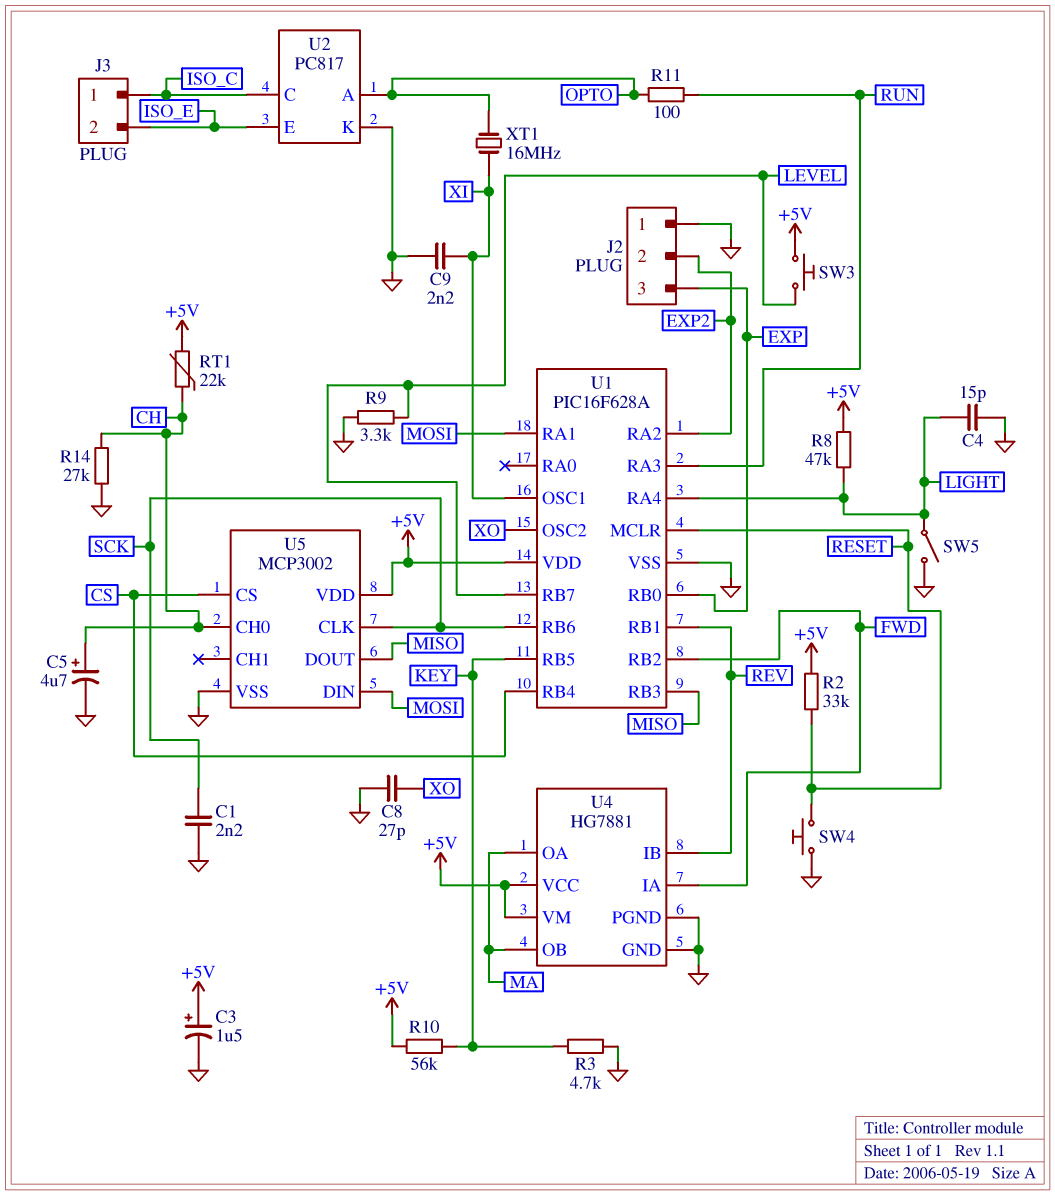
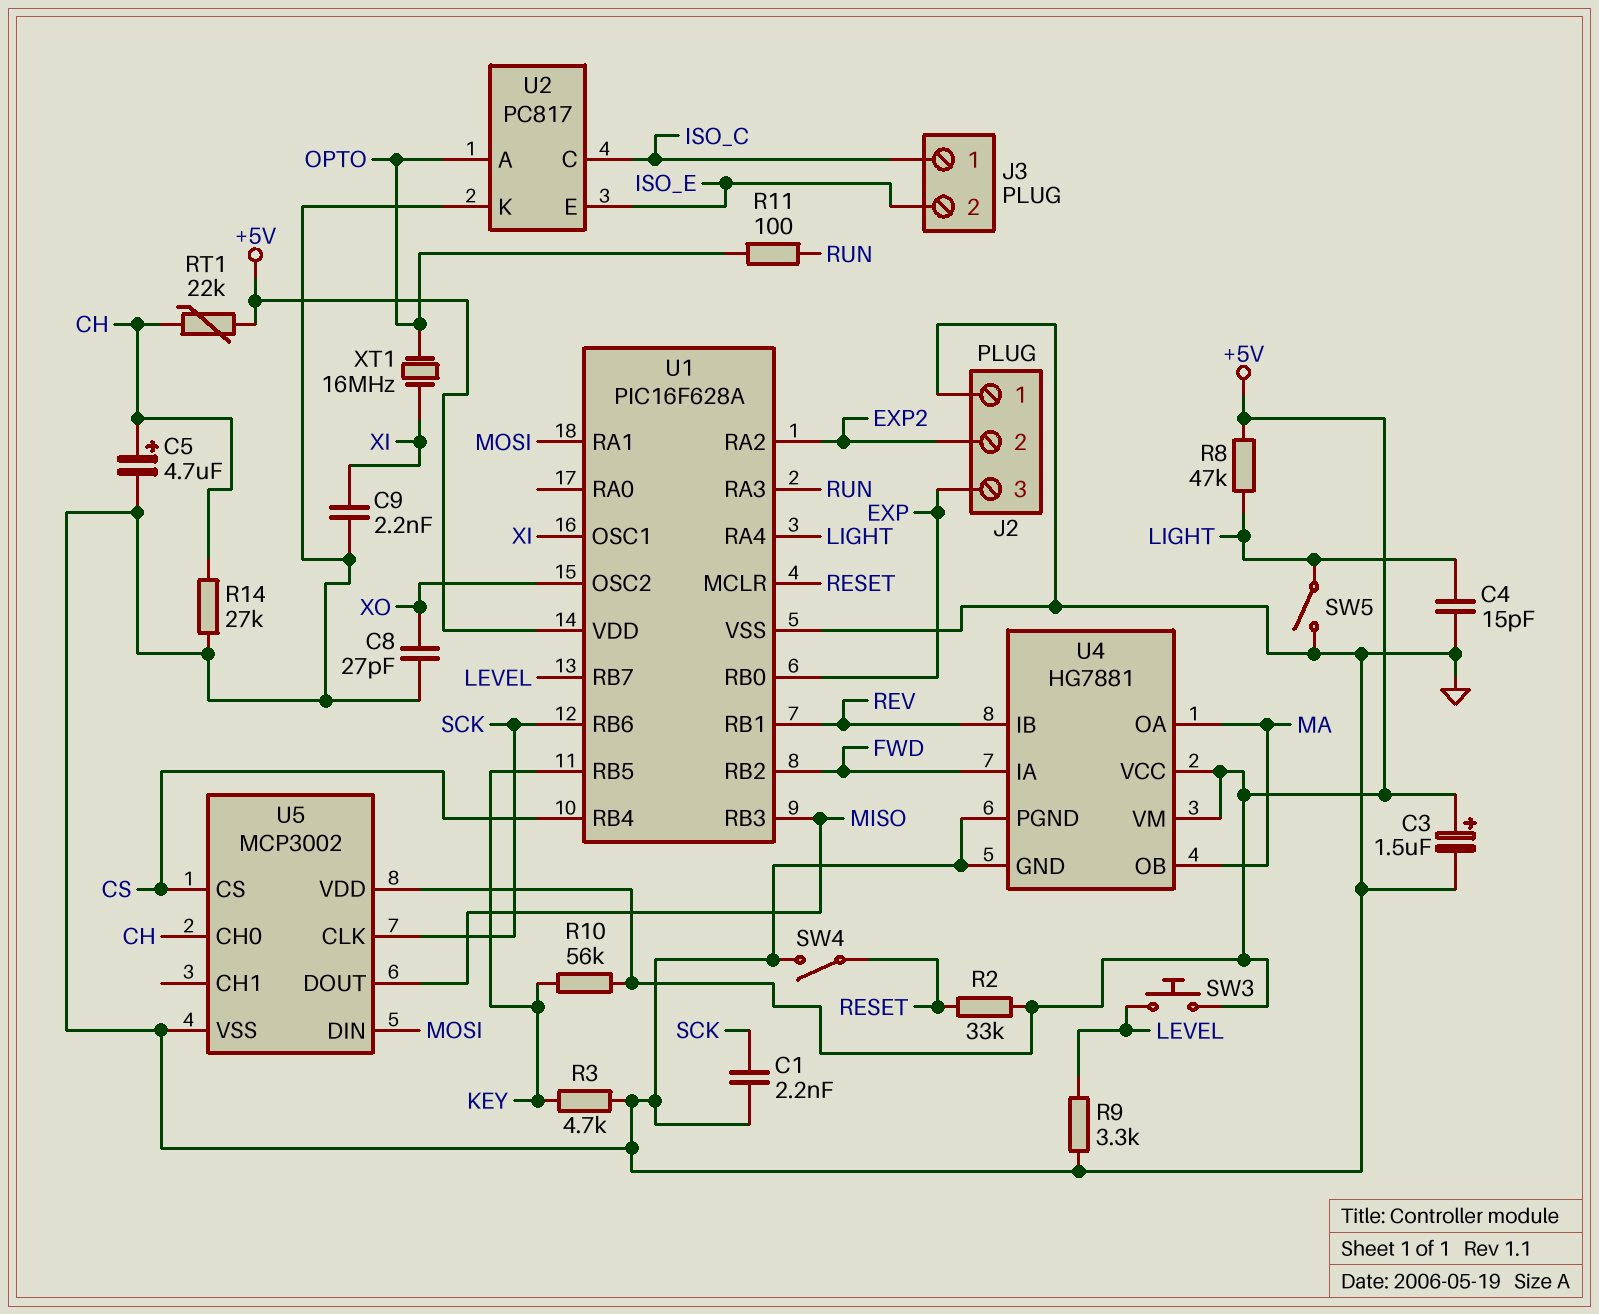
SW4: button (GND, RESET) -> switch (GND, RESET)

